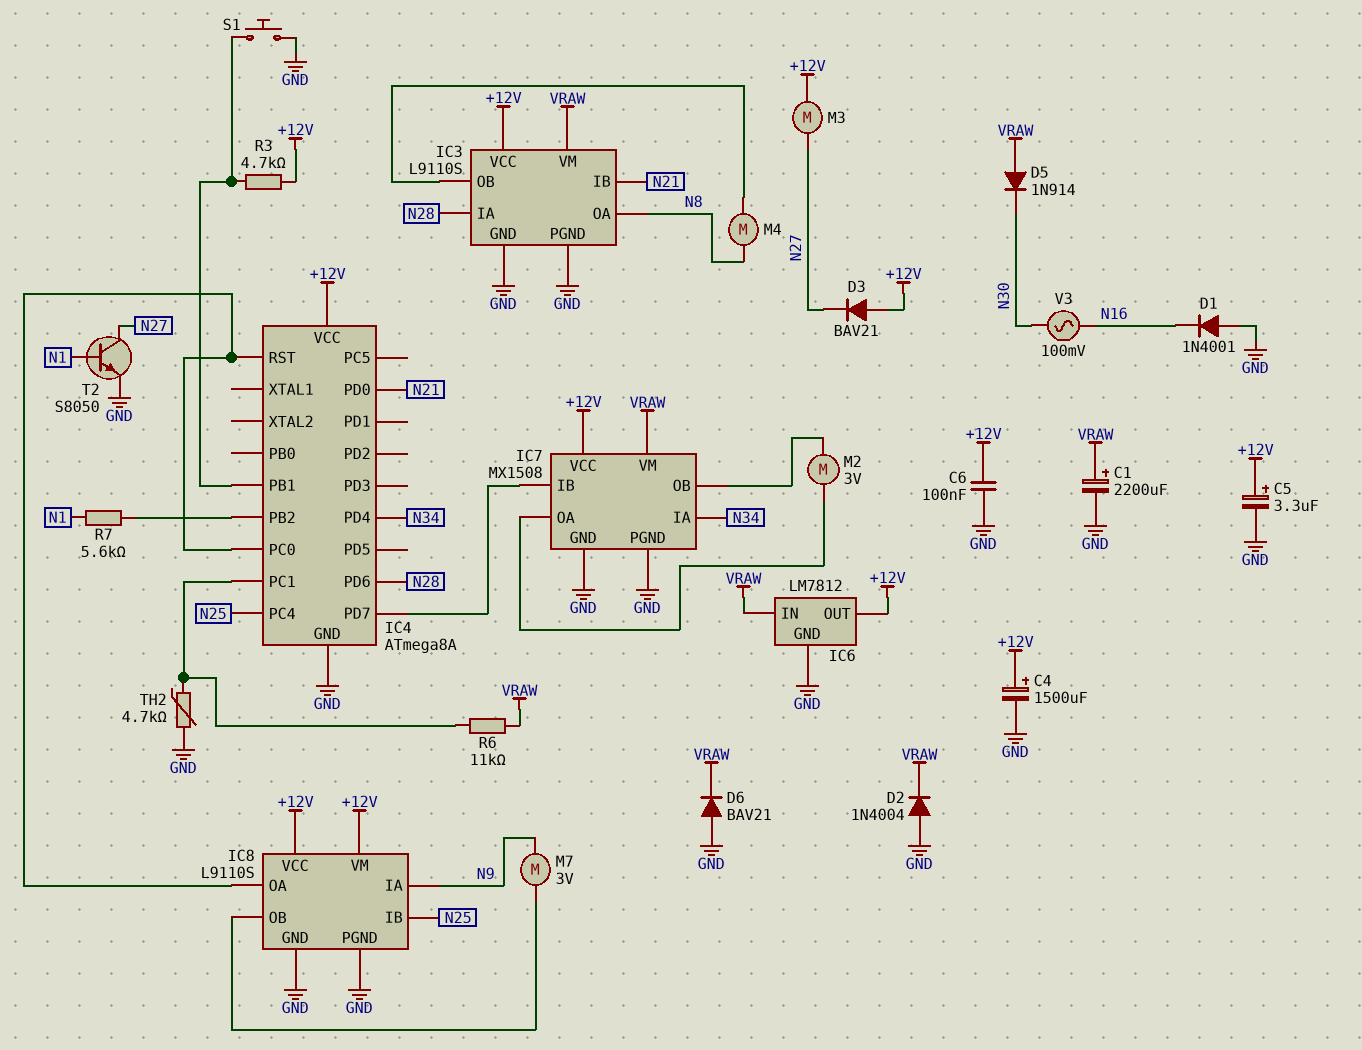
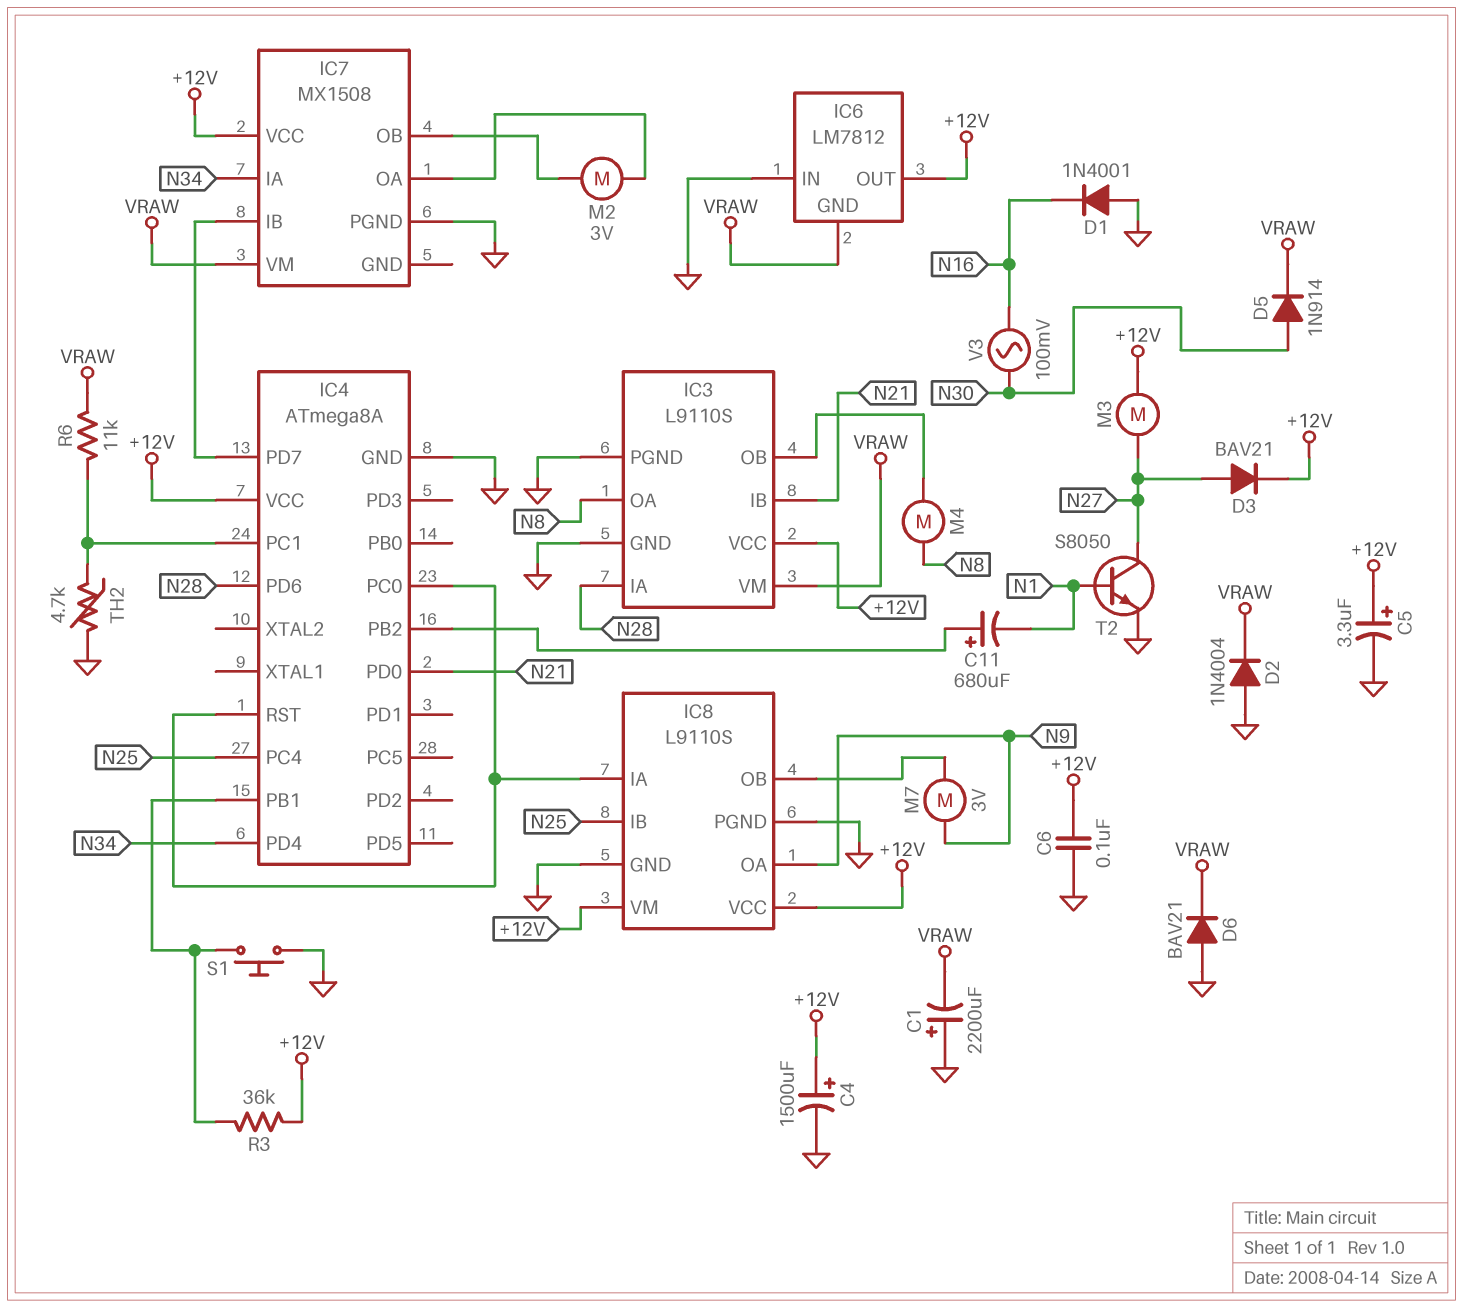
C1: 2200uF (plus VRAW, minus GND) -> 2200uF (plus GND, minus VRAW)
C11: none -> 680uF (plus IC4/PB2, minus N1)
D3: diode BAV21 (A +12V, K N27) -> diode BAV21 (A N27, K +12V)
D5: diode 1N914 (A VRAW, K N30) -> diode 1N914 (A N30, K VRAW)
IC6 pin GND: GND -> VRAW
IC6 pin IN: VRAW -> GND
IC7 pin GND: GND -> none
IC8 pin IA: N9 -> IC4/PC0
IC8 pin OA: IC4/PC0 -> N9
R3: 4.7k (+12V, IC4/PB1) -> 36k (+12V, IC4/PB1)
R7: 5.6k (IC4/PB2, N1) -> none

